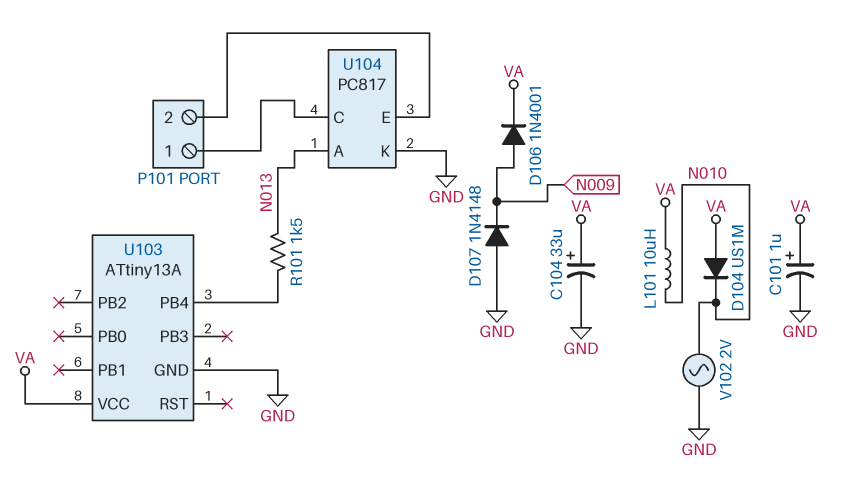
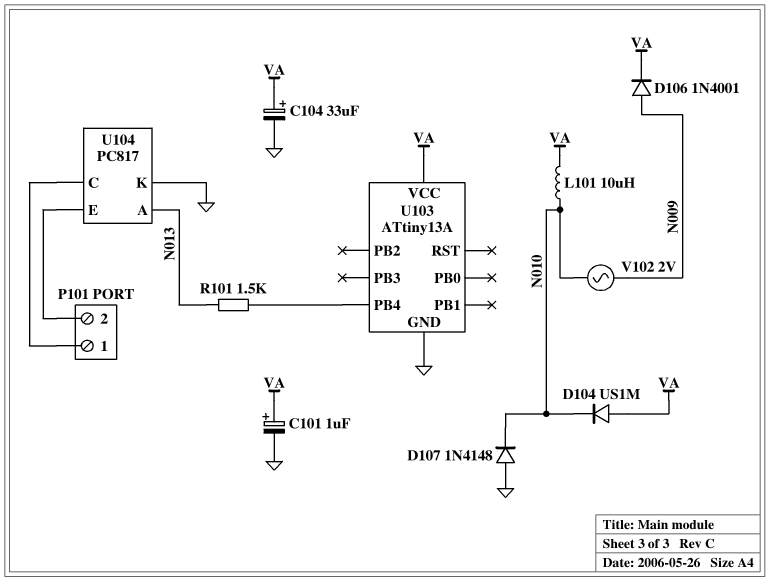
D107: diode 1N4148 (A GND, K N009) -> diode 1N4148 (A GND, K N010)
V102: AC 2V (GND, N010) -> AC 2V (N009, N010)

